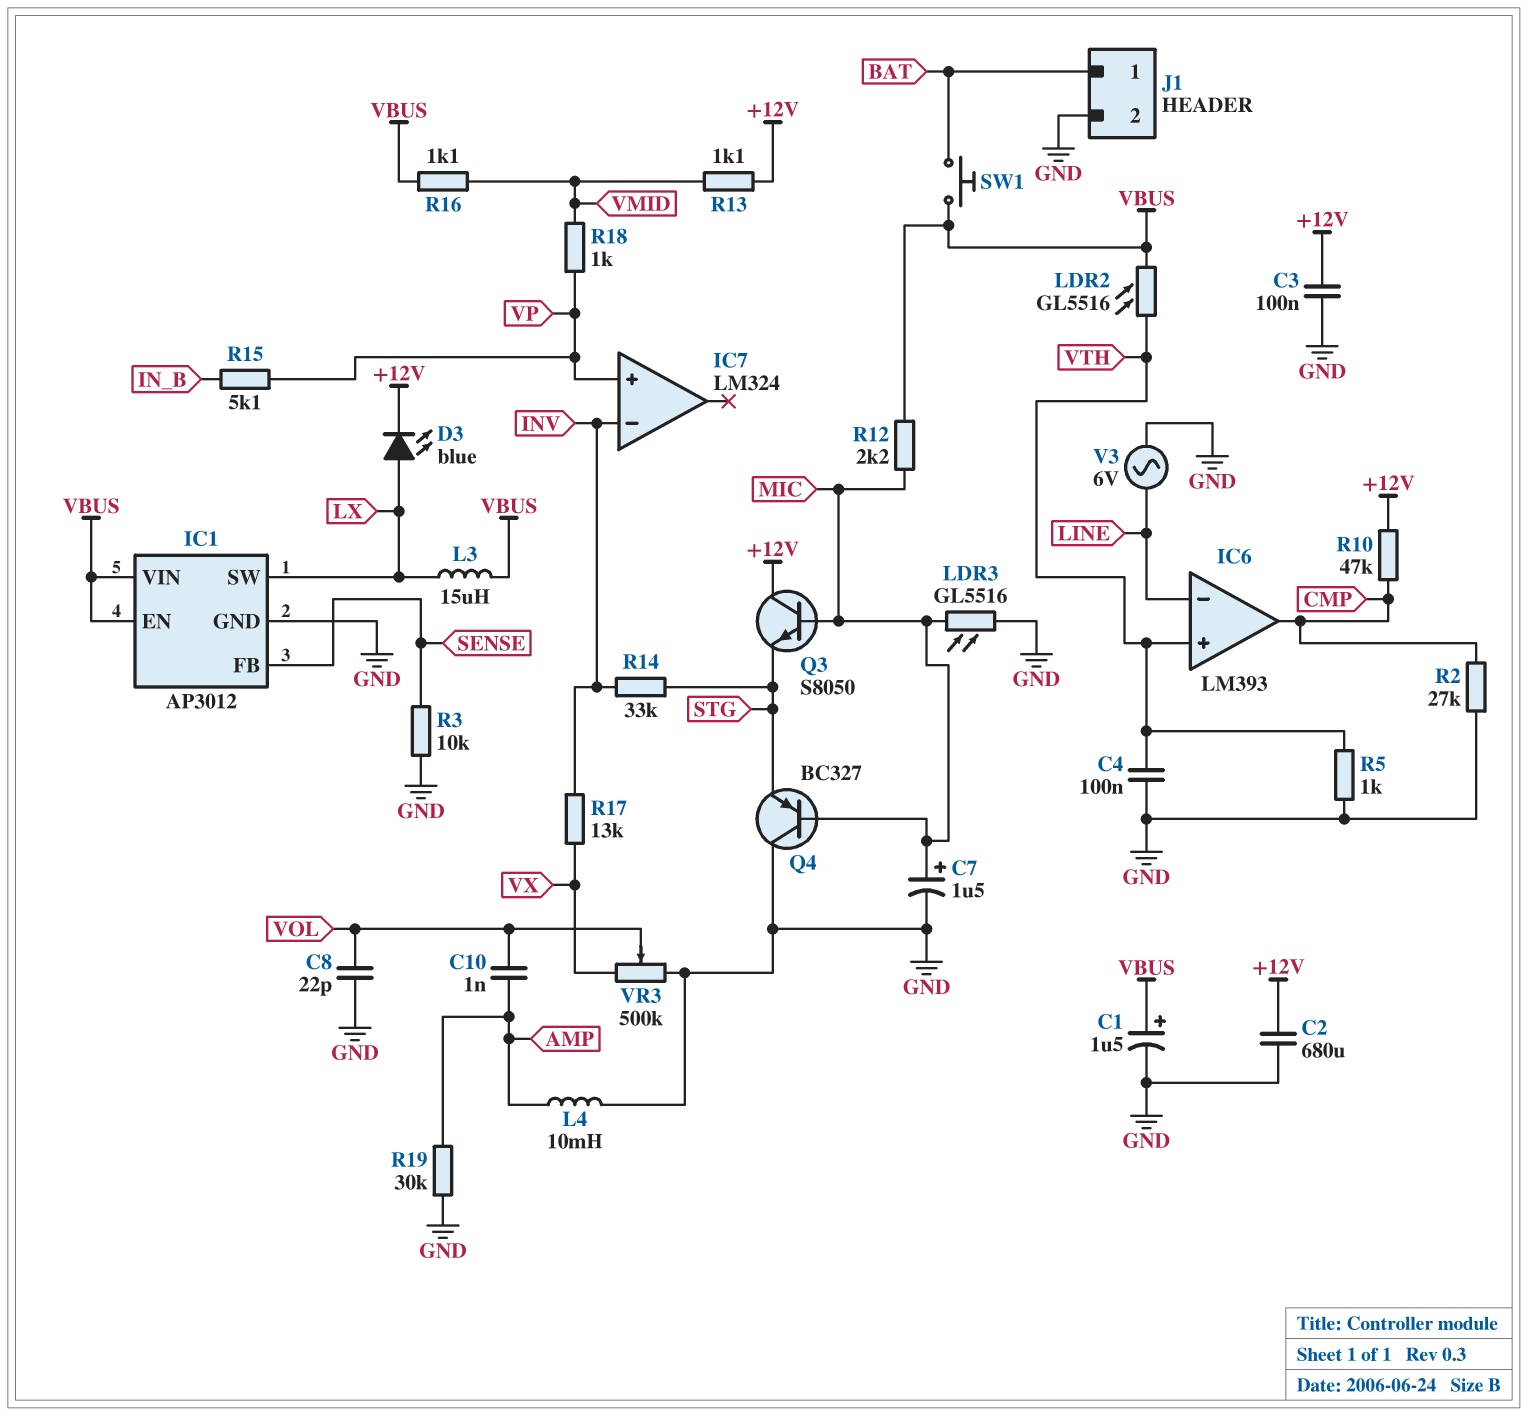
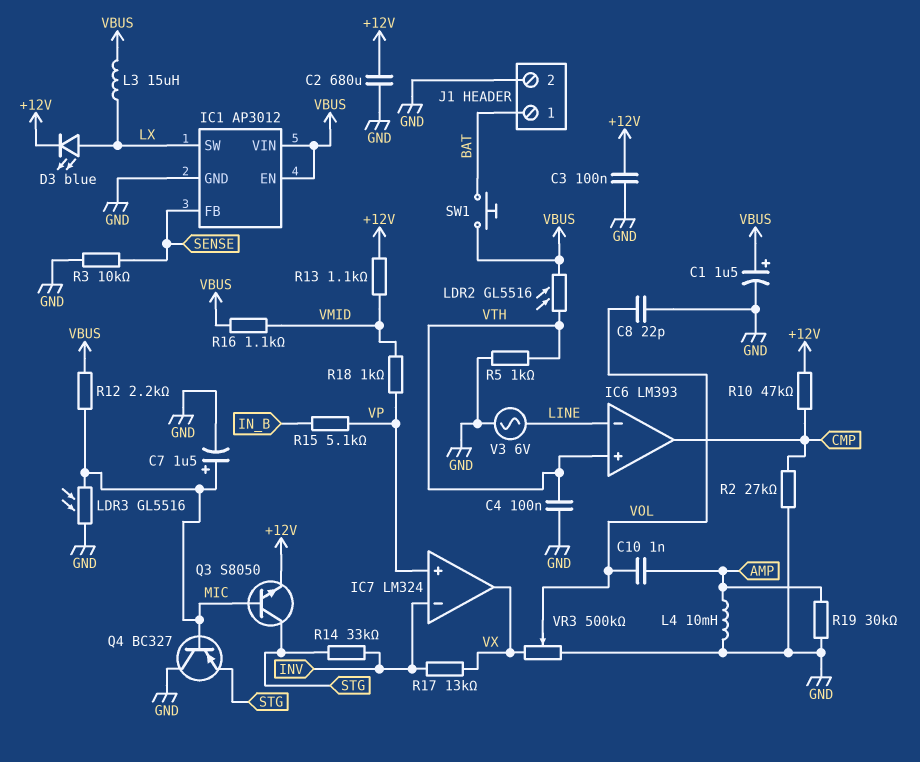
IC7 pin out: none -> VX
Q3: NPN S8050 (B MIC, C +12V, E STG) -> NPN S8050 (B MIC, C STG, E +12V)

